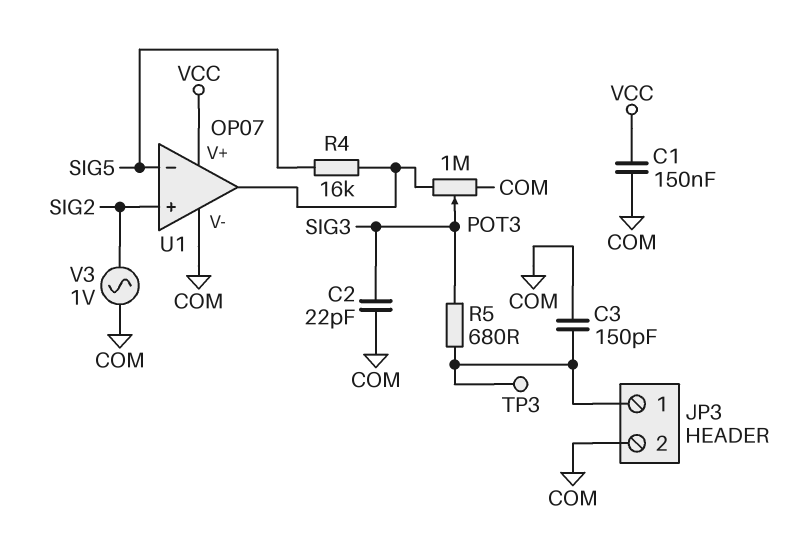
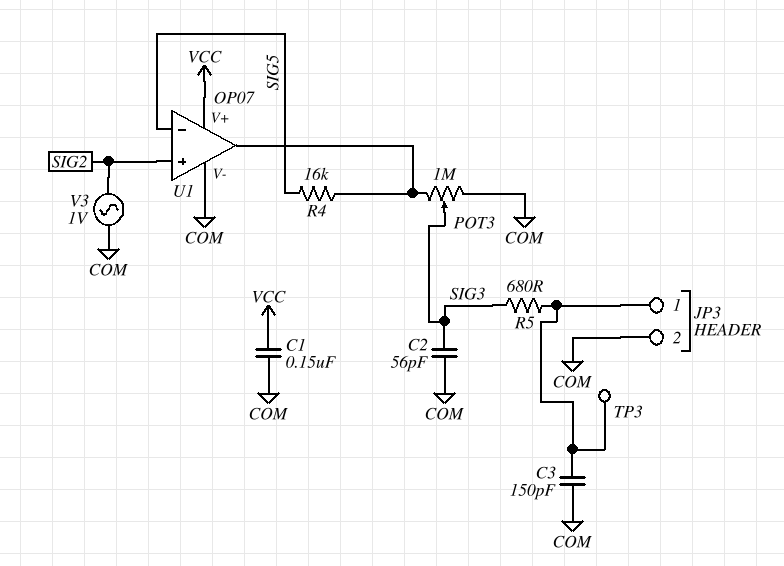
C2: 22pF (COM, SIG3) -> 56pF (COM, SIG3)

